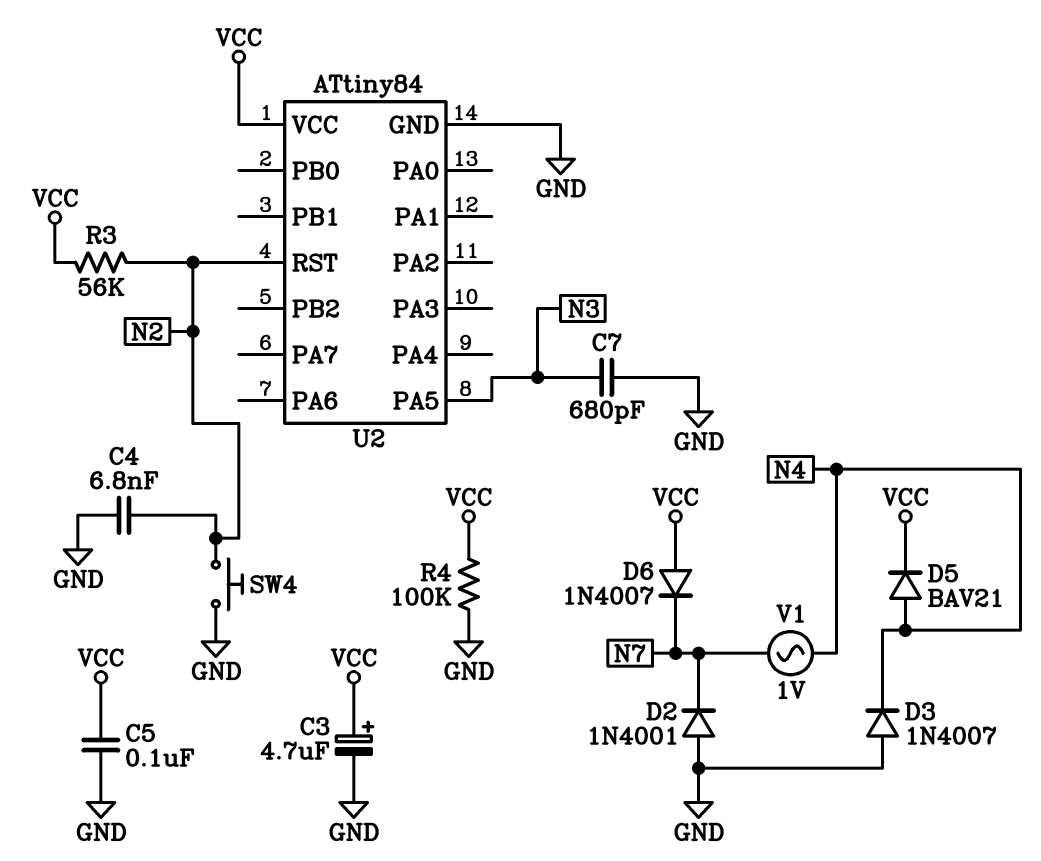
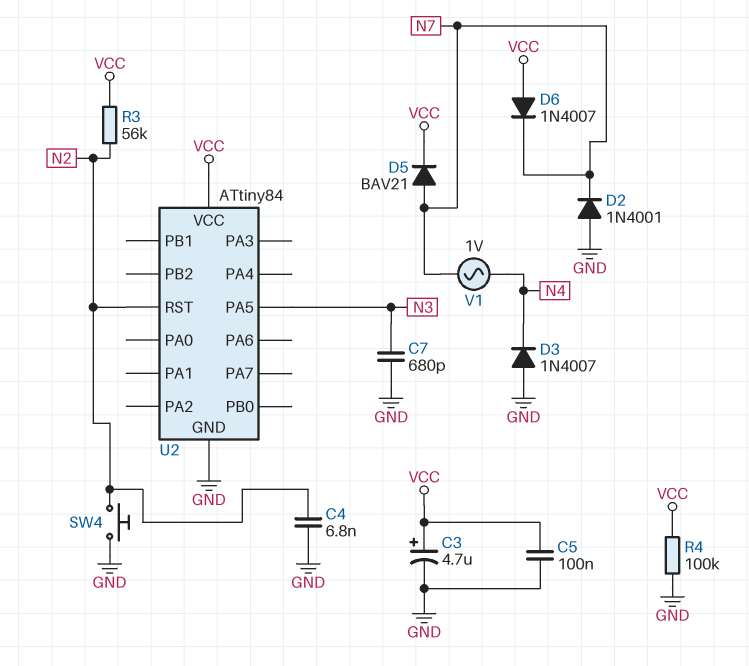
D5: diode BAV21 (A N4, K VCC) -> diode BAV21 (A N7, K VCC)

